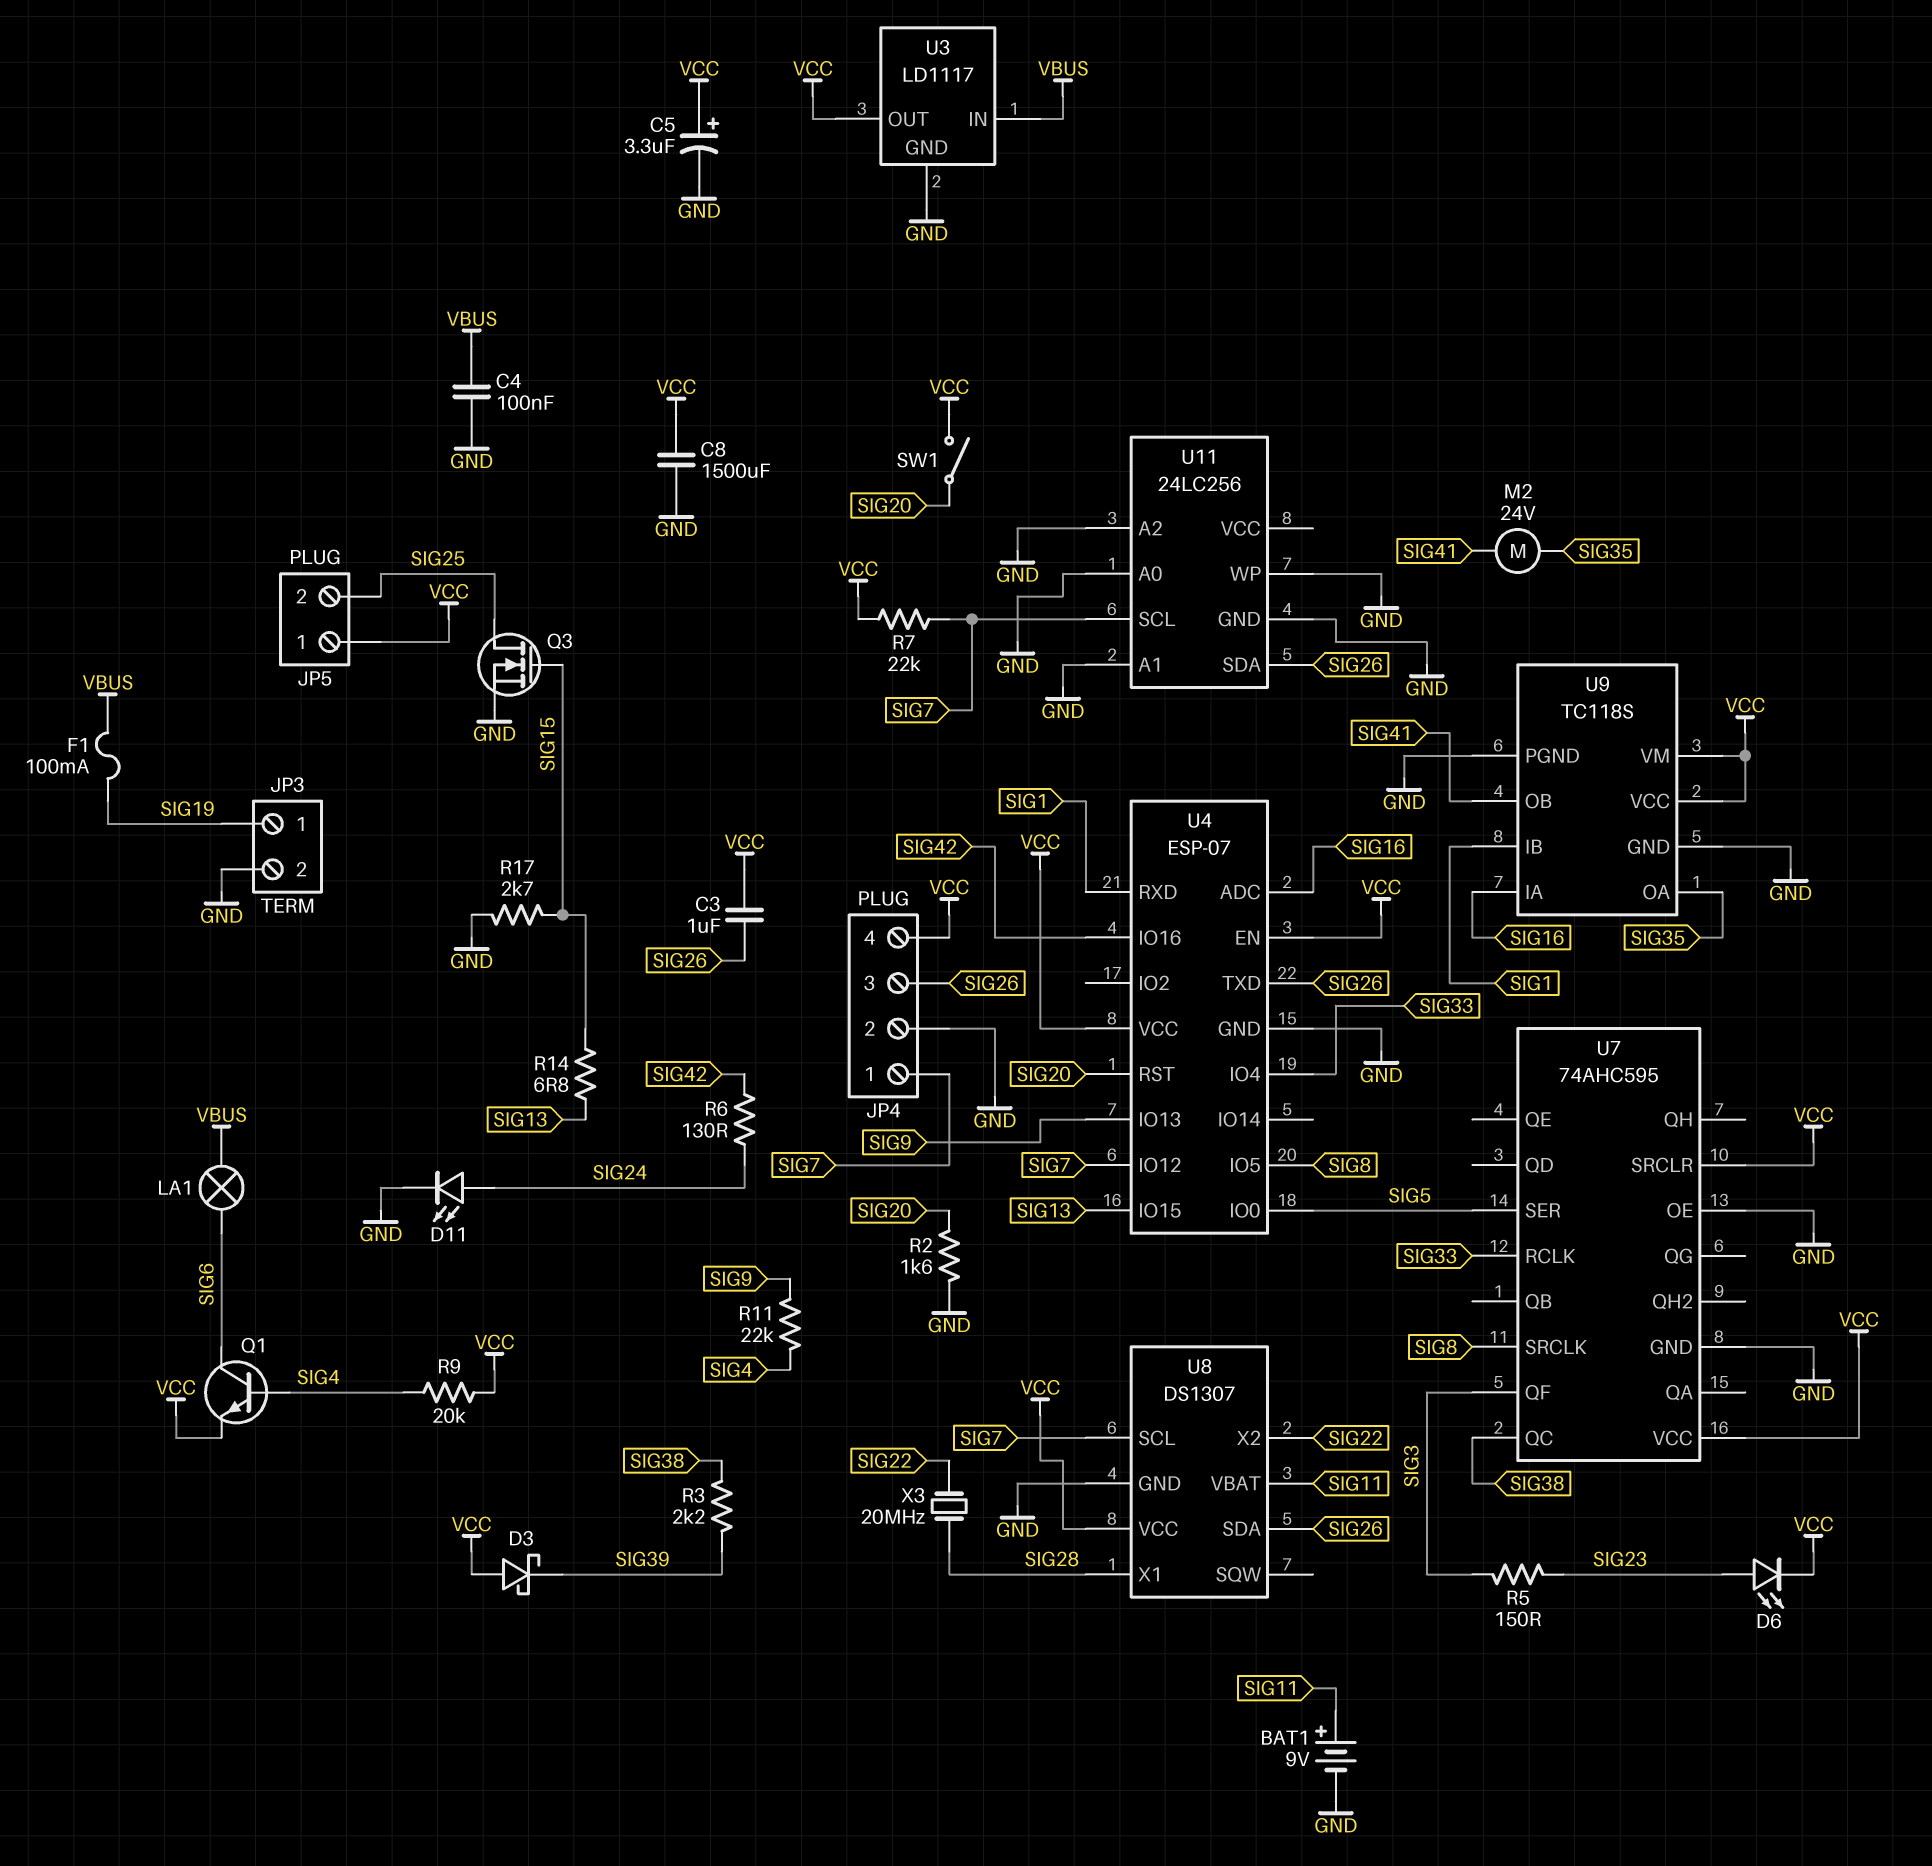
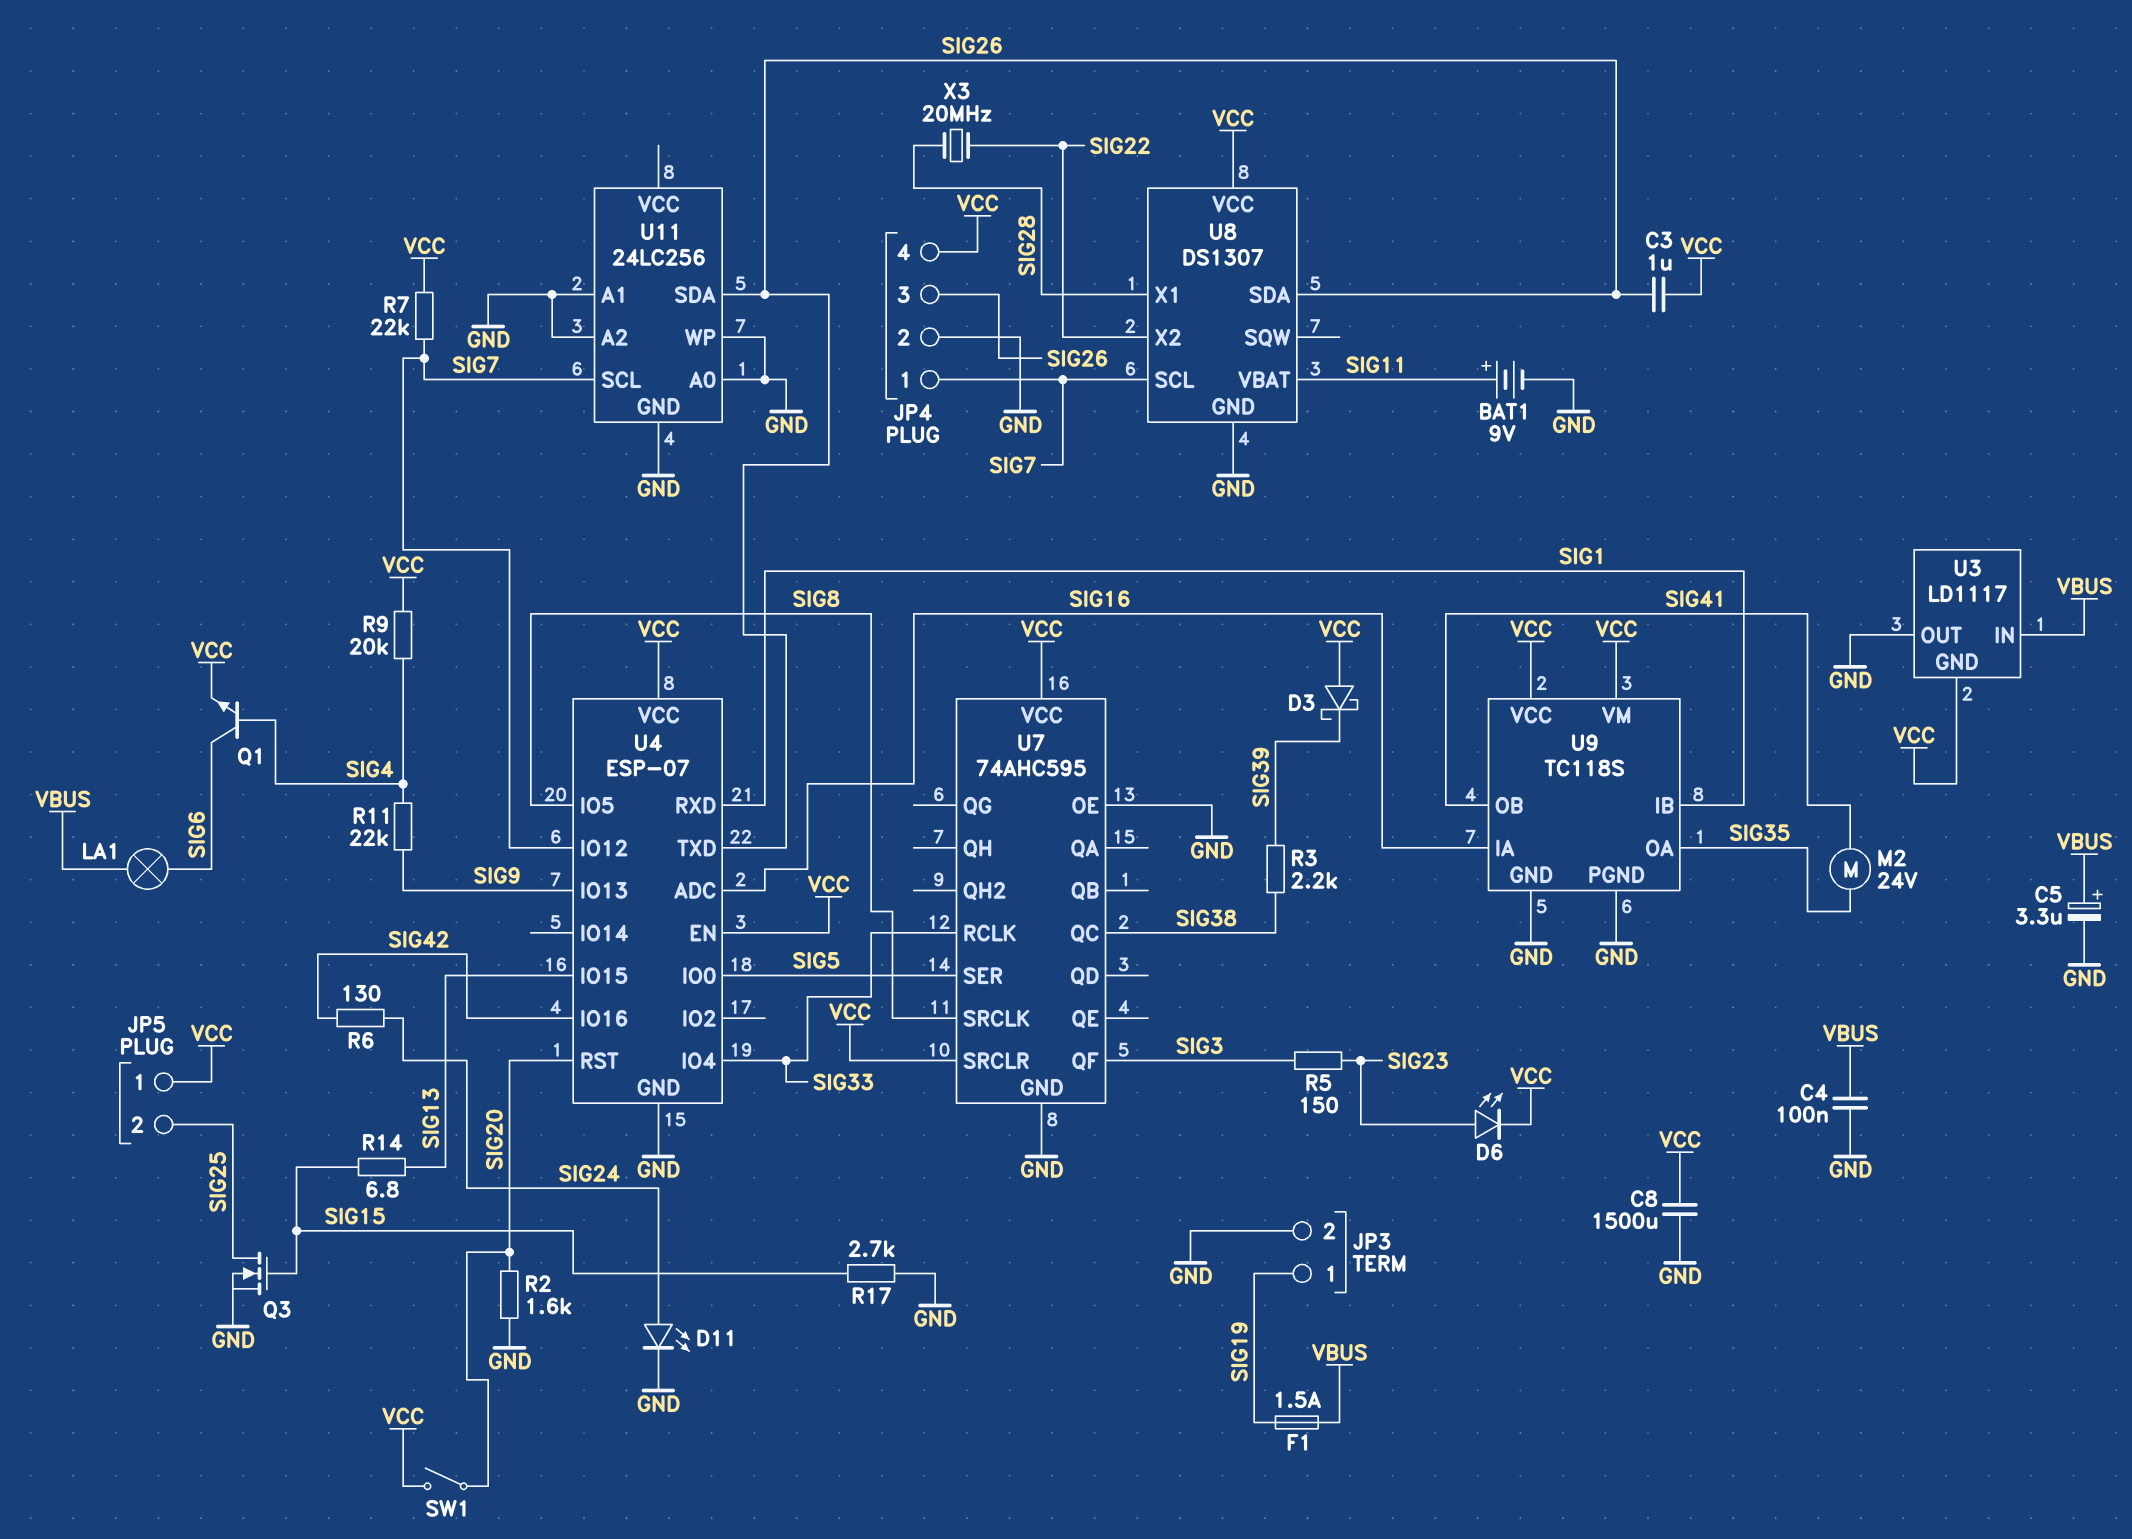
C5: 3.3uF (plus VCC, minus GND) -> 3.3uF (plus VBUS, minus GND)
F1: 100mA (SIG19, VBUS) -> 1.5A (SIG19, VBUS)
U3 pin GND: GND -> VCC
U3 pin OUT: VCC -> GND

